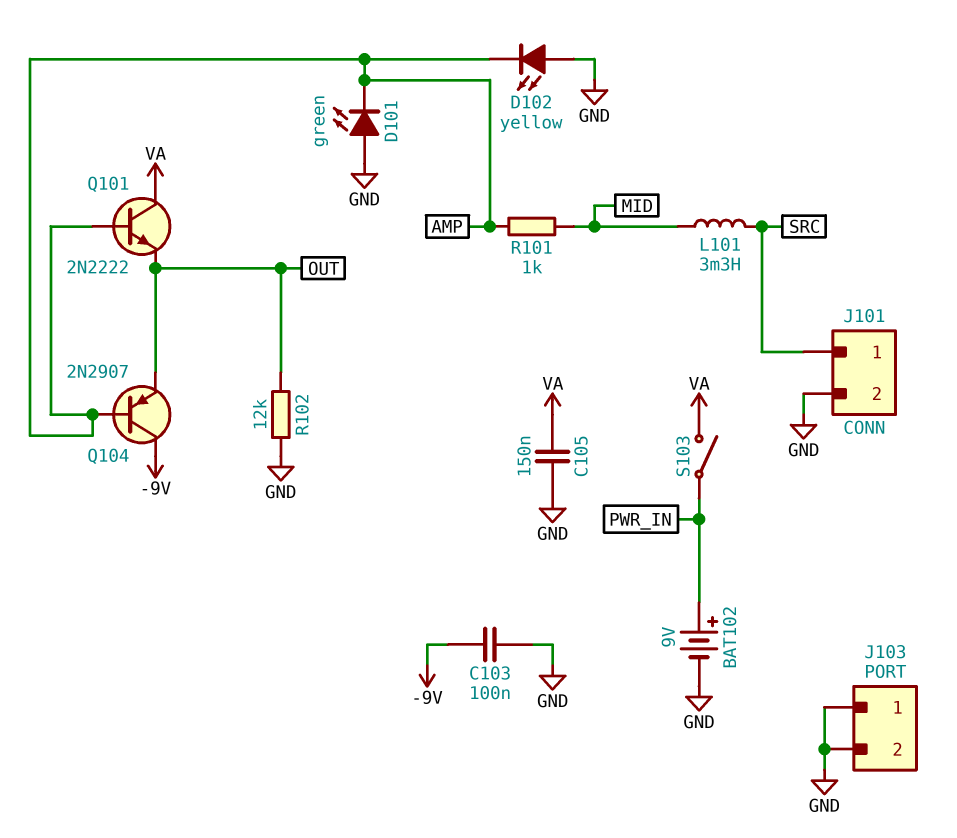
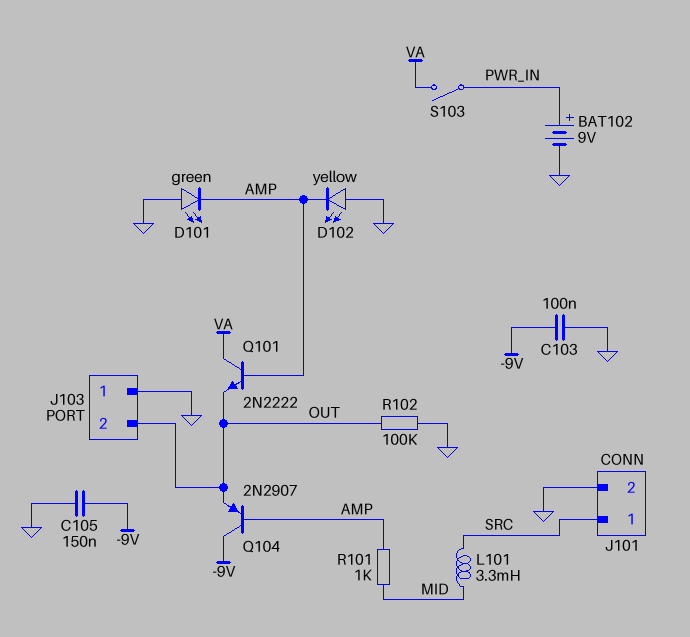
C105: 150nF (GND, VA) -> 150nF (-9V, GND)
J103 pin 2: GND -> OUT
R102: 12k (GND, OUT) -> 100k (GND, OUT)

